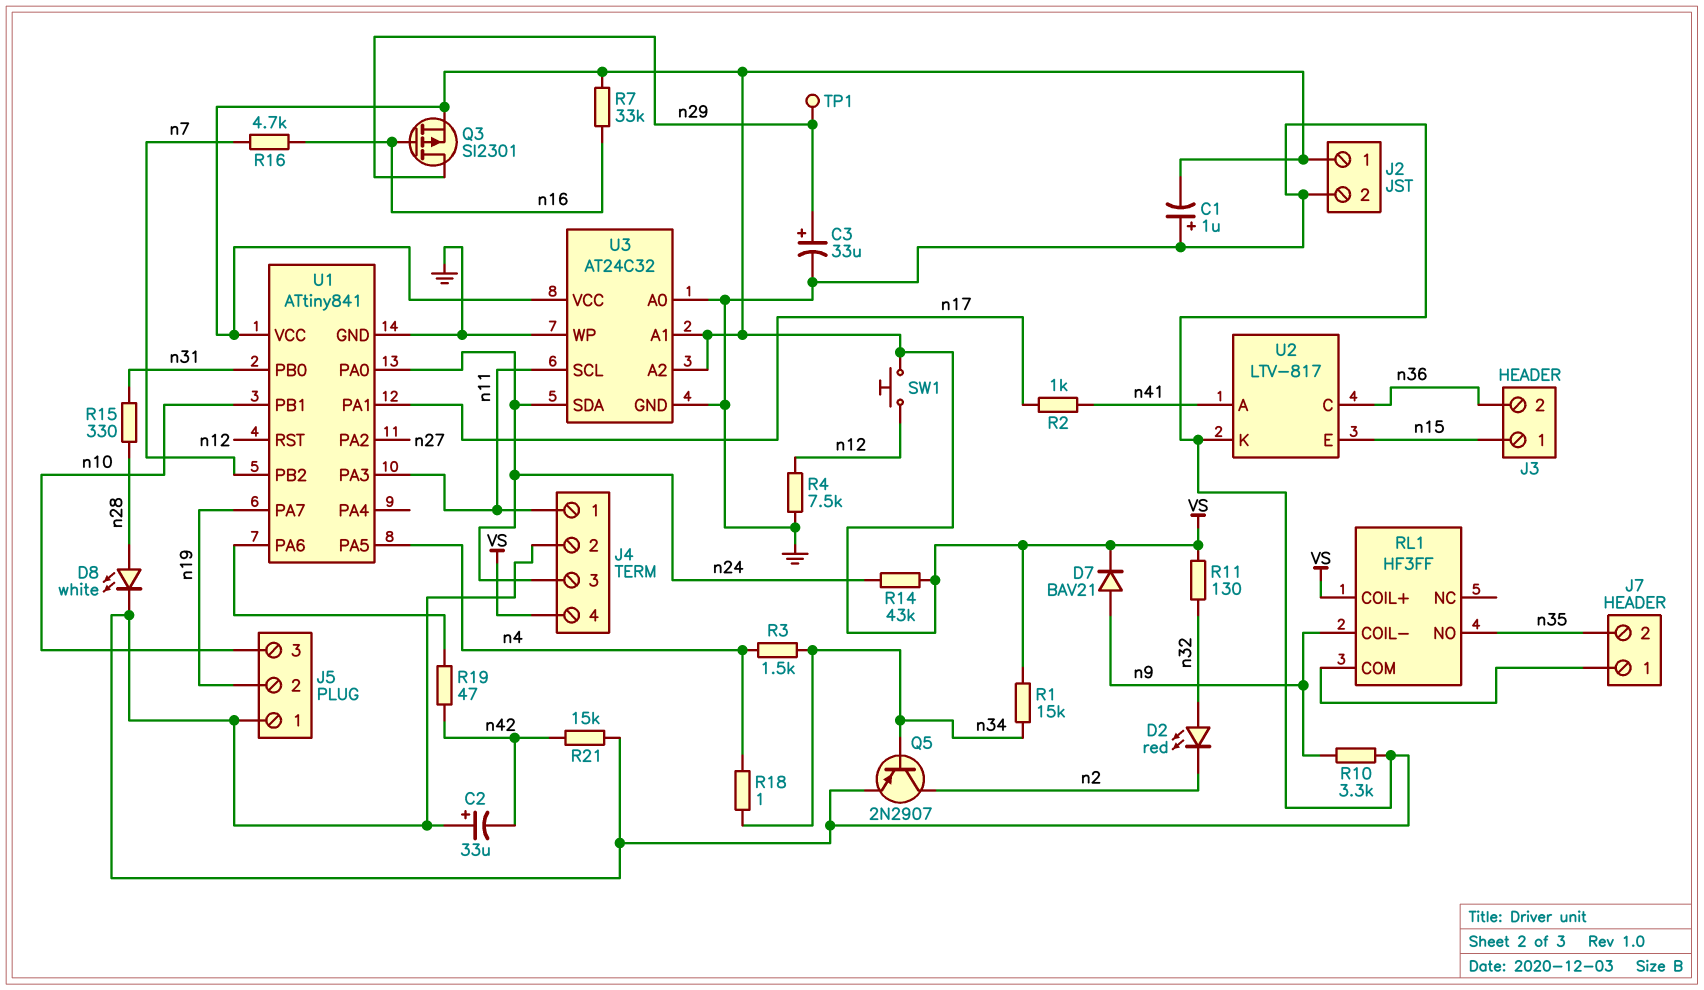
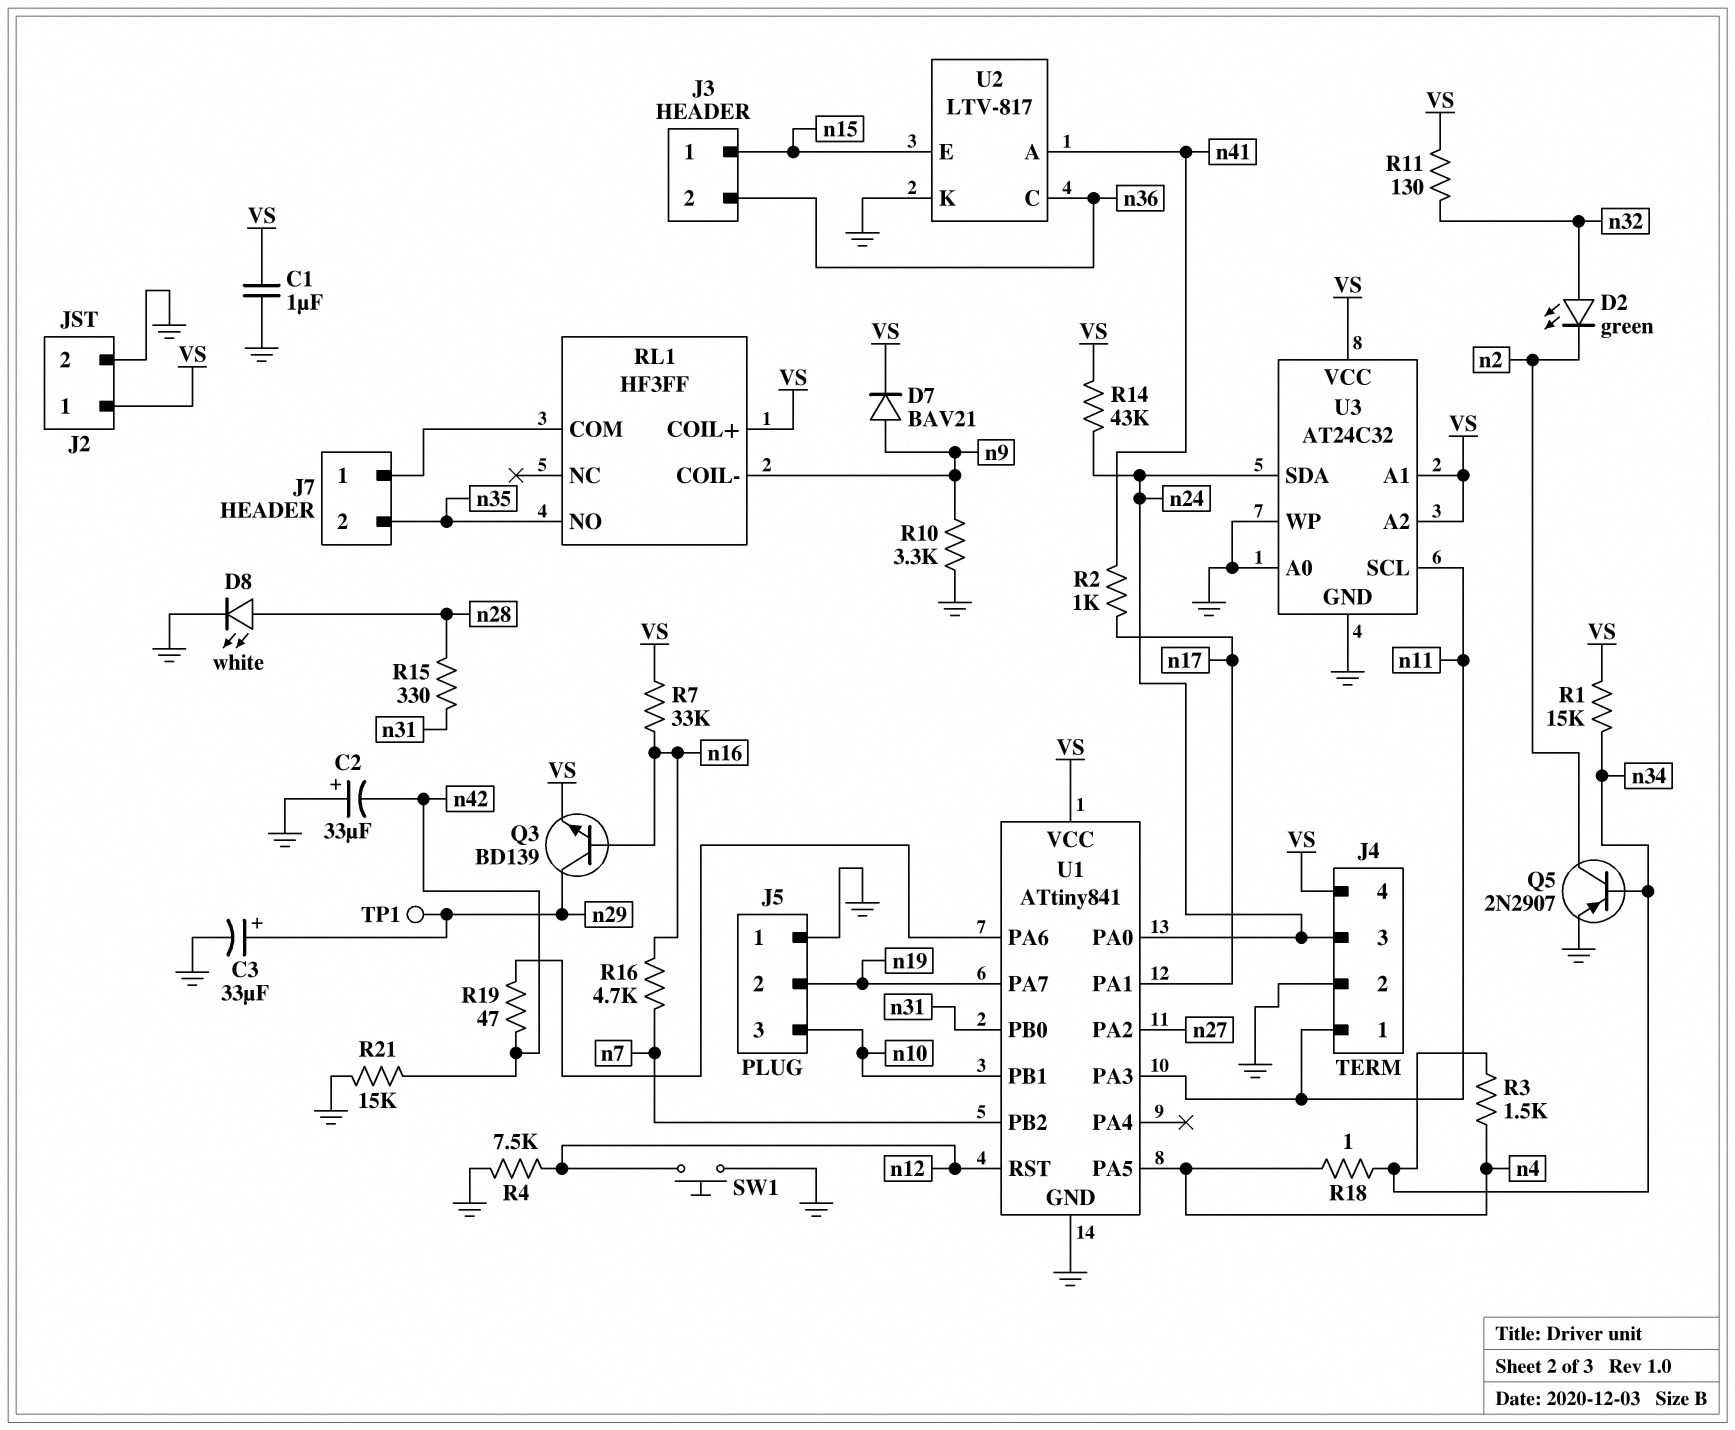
C1: 1uF (plus GND, minus VS) -> 1uF (GND, VS)
D2: LED red (A n32, K n2) -> LED green (A n32, K n2)
Q3: PMOS SI2301 (G n16, D n29, S VS) -> NPN BD139 (B n16, C n29, E VS)
SW1: button (VS, n12) -> button (GND, n12)

